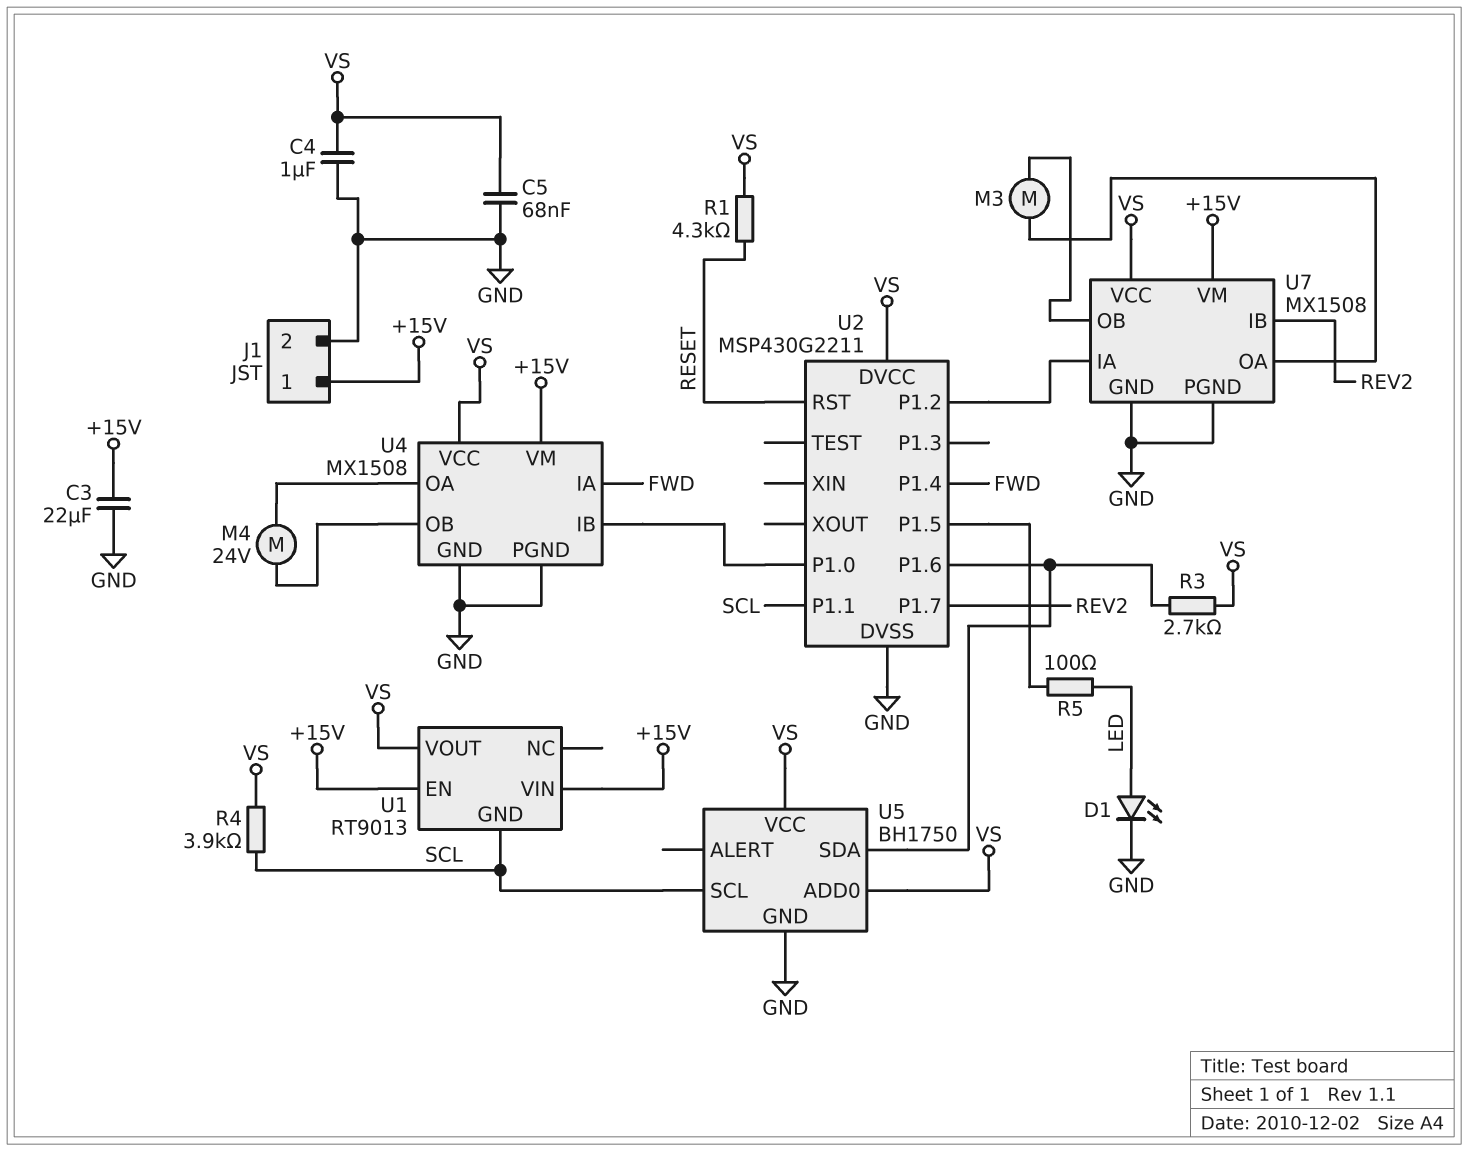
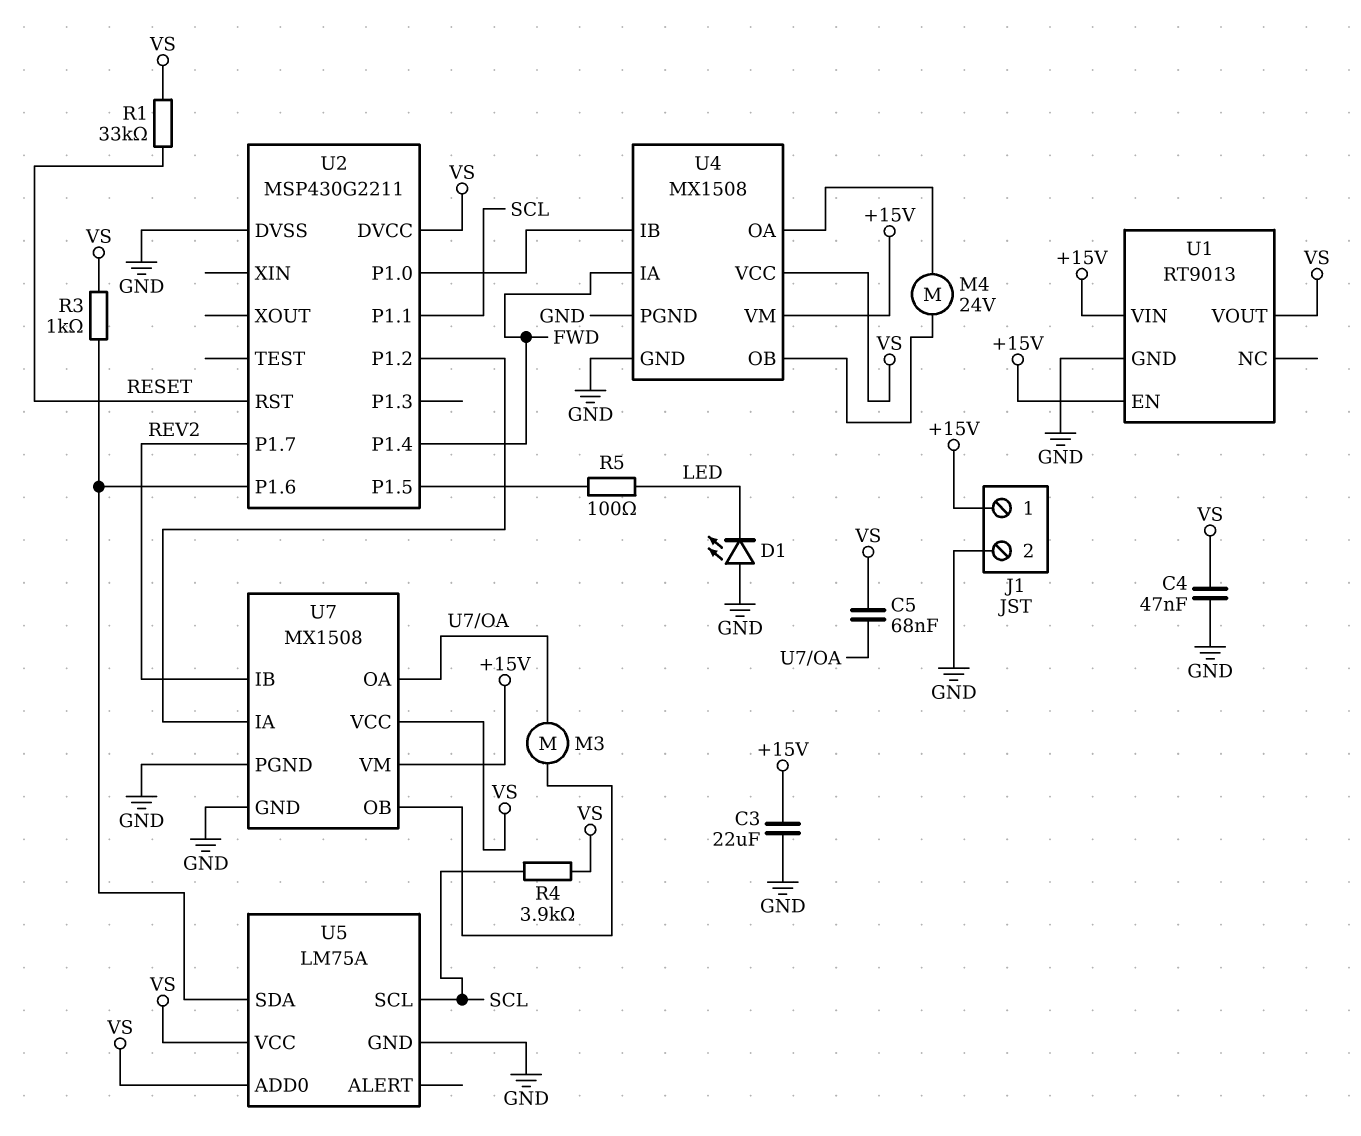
C4: 1uF (GND, VS) -> 47nF (GND, VS)
C5: 68nF (GND, VS) -> 68nF (U7/OA, VS)
D1: LED (A LED, K GND) -> LED (A GND, K LED)
R1: 4.3k (RESET, VS) -> 33k (RESET, VS)
R3: 2.7k (U2/P1.6, VS) -> 1k (U2/P1.6, VS)
U1 pin GND: SCL -> GND
U5: BH1750 -> LM75A

